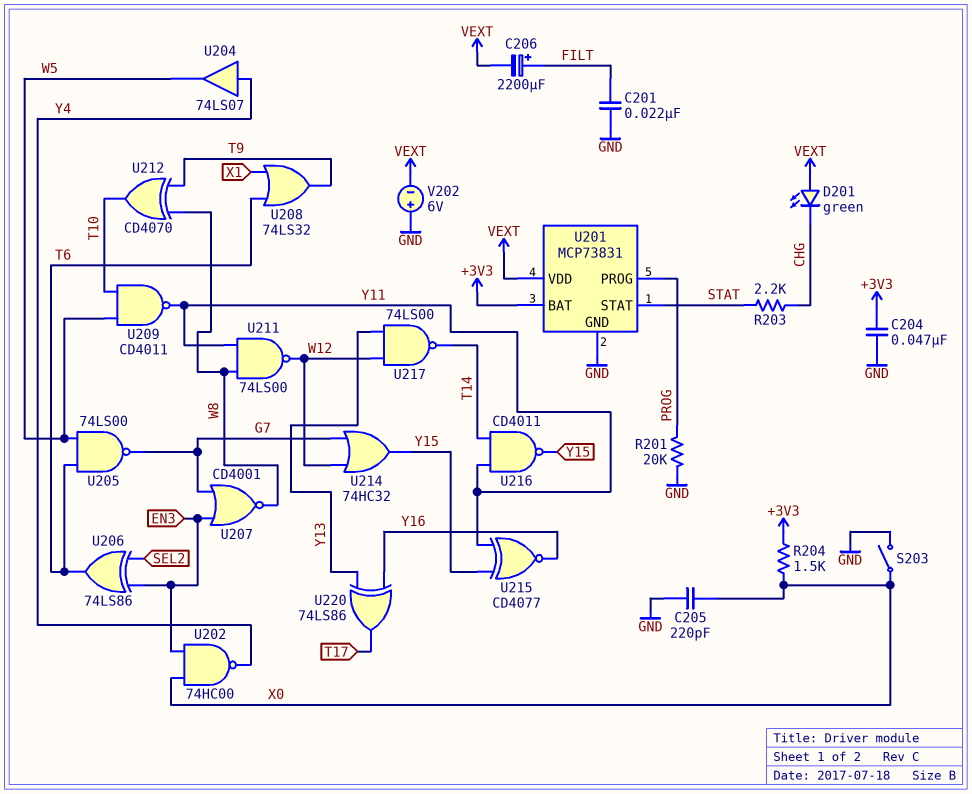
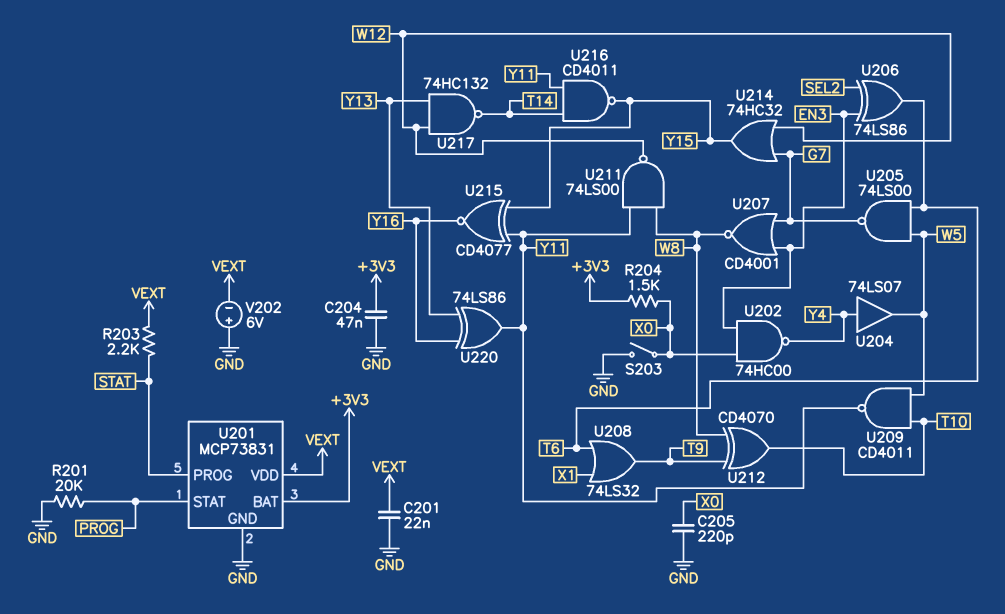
C201: 22nF (FILT, GND) -> 22nF (GND, VEXT)
C206: 2200uF (plus FILT, minus VEXT) -> none
D201: LED green (A VEXT, K CHG) -> none
R203: 2.2k (CHG, STAT) -> 2.2k (STAT, VEXT)
U201 pin PROG: PROG -> STAT
U201 pin STAT: STAT -> PROG
U217: NAND 74LS00 (in W12, in Y13, out T14) -> NAND 74HC132 (in W12, in Y13, out T14)
U220: XOR 74LS86 (in Y13, in Y16, out T17) -> XOR 74LS86 (in Y13, in Y16, out Y11)

